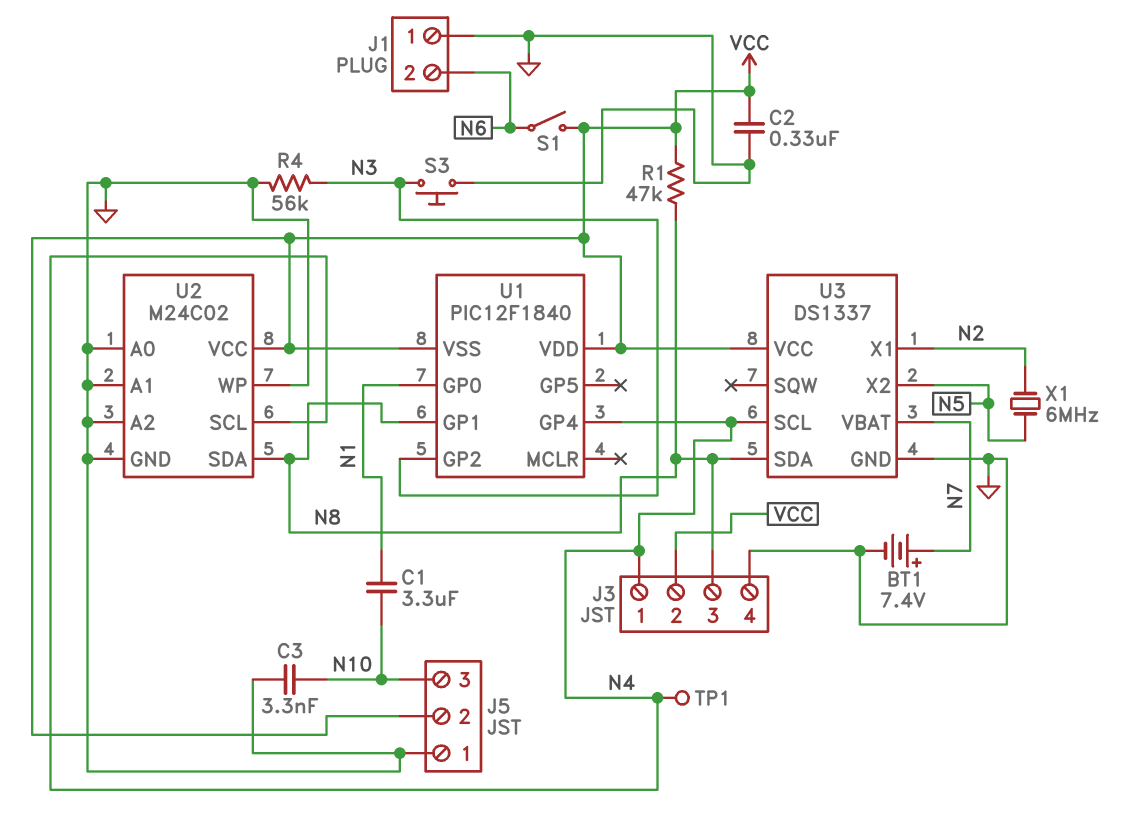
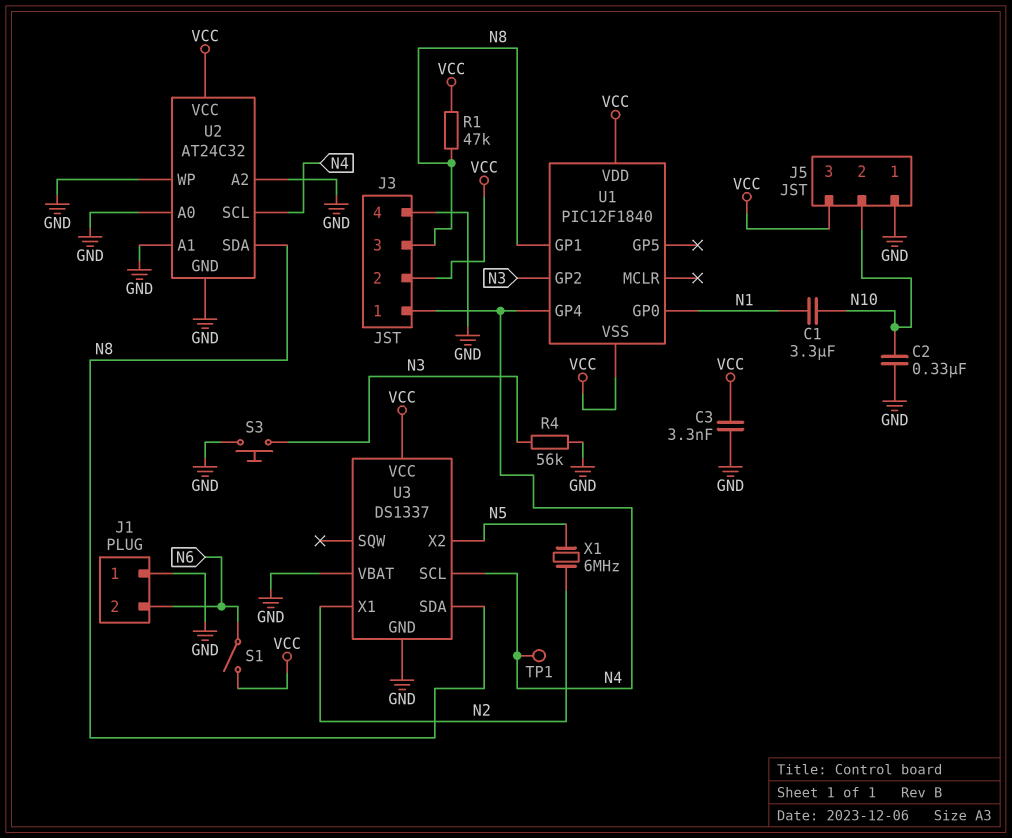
BT1: 7.4V (plus N7, minus GND) -> none
C2: 330nF (GND, VCC) -> 330nF (GND, N10)
C3: 3.3nF (GND, N10) -> 3.3nF (GND, VCC)
J5 pin 2: VCC -> N10
J5 pin 3: N10 -> VCC
U2: M24C02 -> AT24C32
U3 pin VBAT: N7 -> GND

